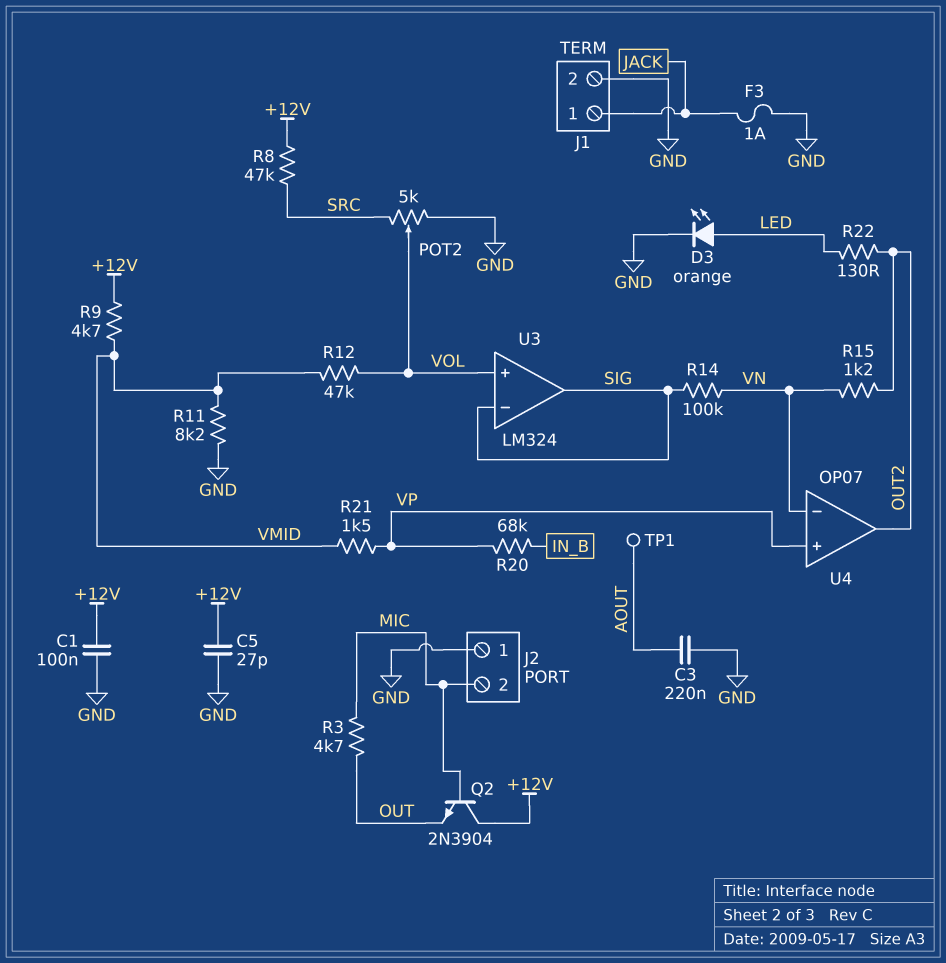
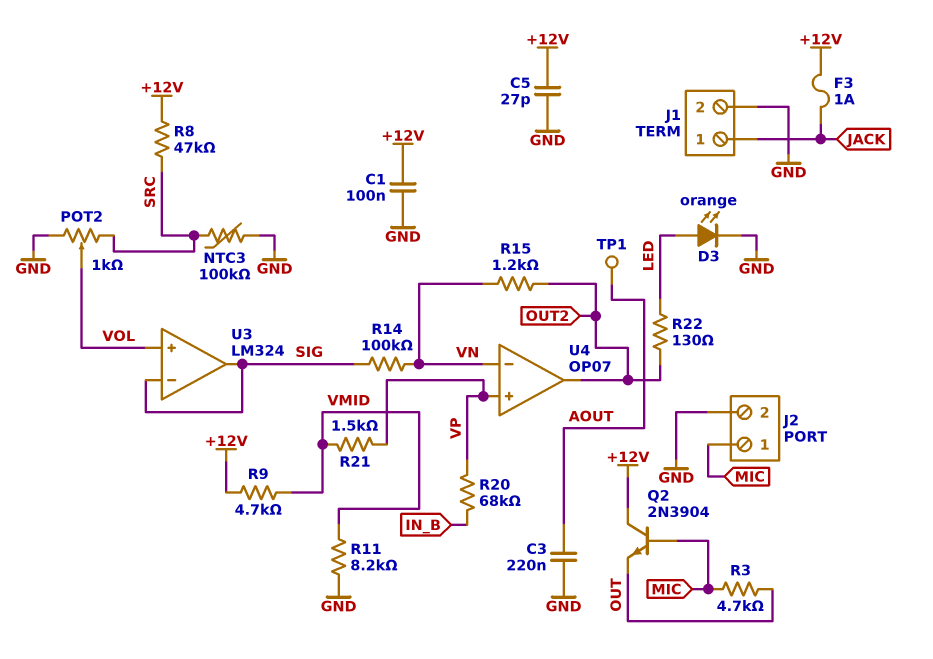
F3: 1A (GND, JACK) -> 1A (+12V, JACK)
J2 pin 1: GND -> MIC
J2 pin 2: MIC -> GND
NTC3: none -> 100k (GND, SRC)
POT2: 5k (GND, SRC, wiper VOL) -> 1k (GND, SRC, wiper VOL)
R12: 47k (VMID, VOL) -> none

